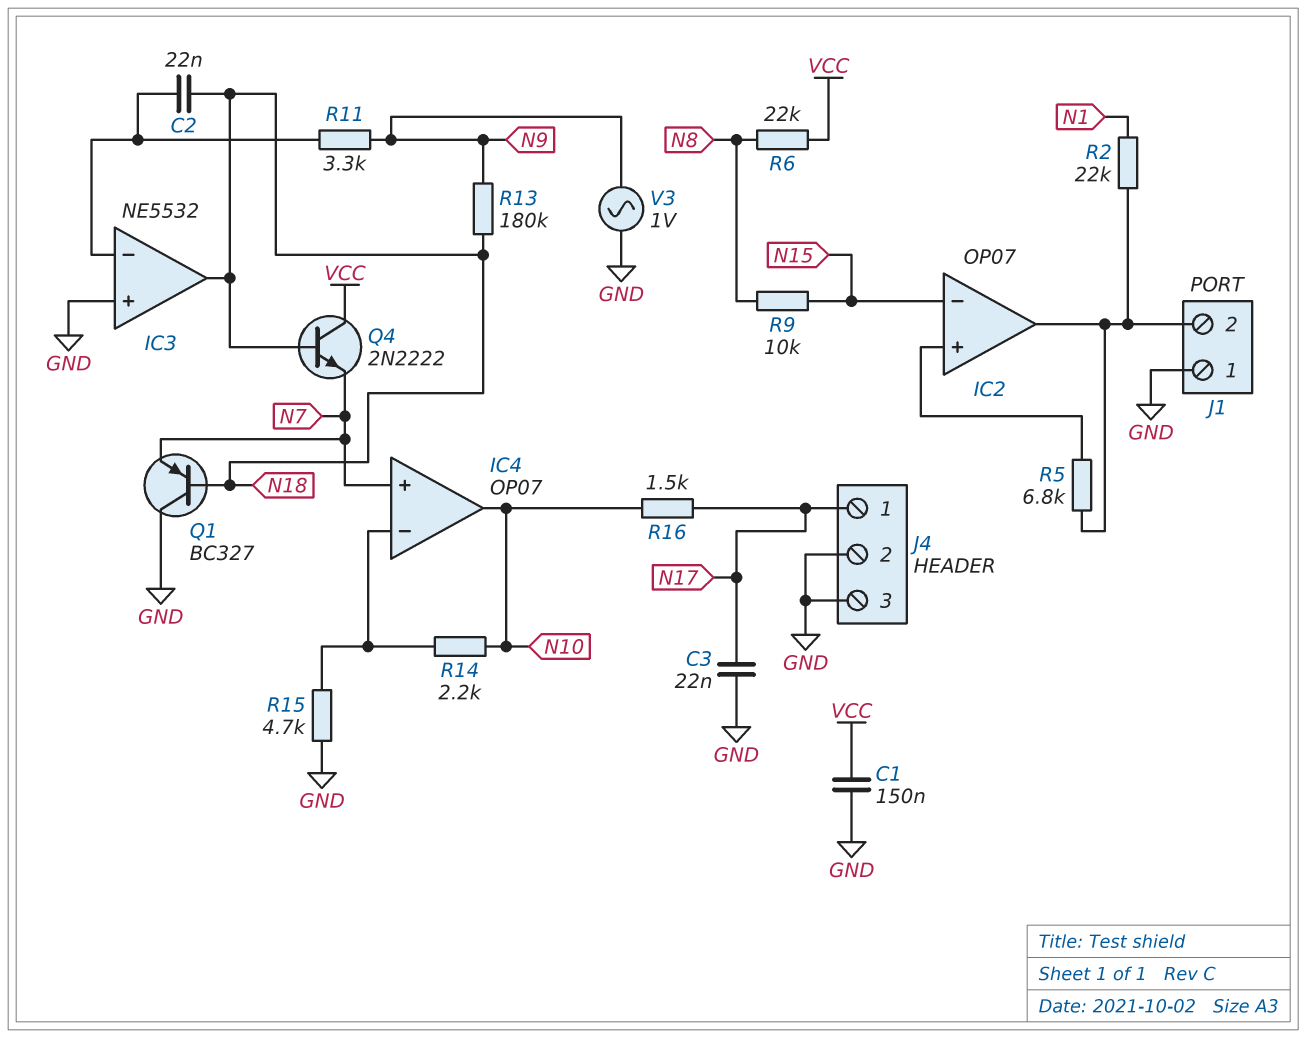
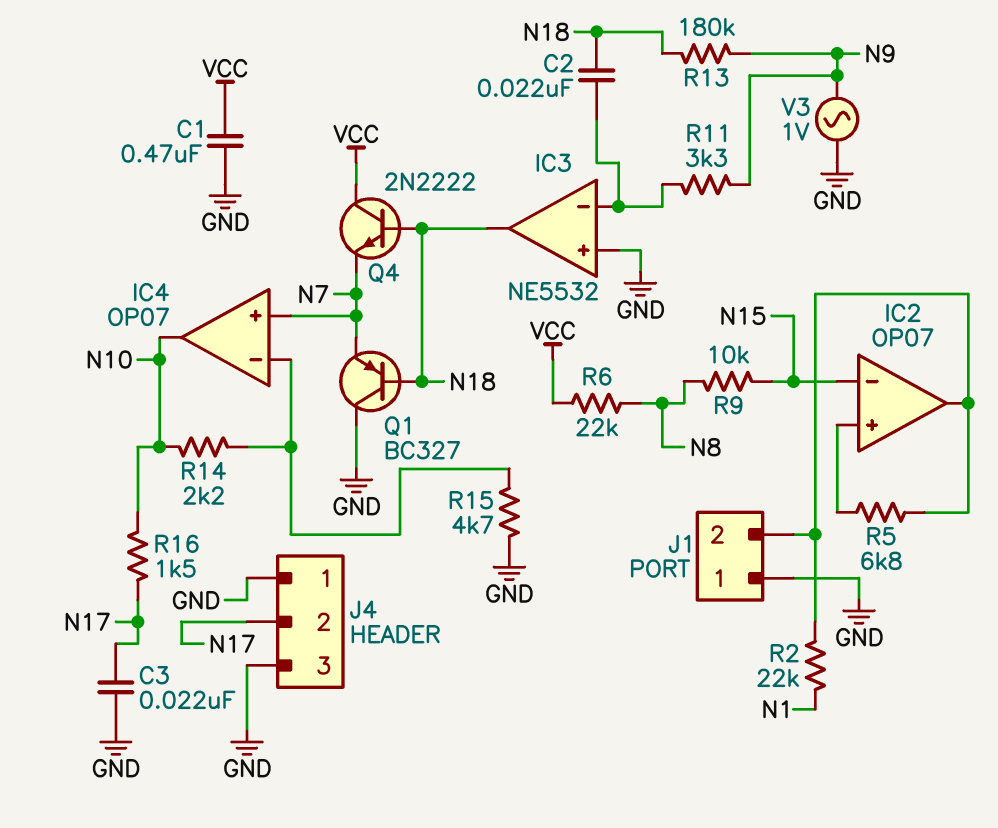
C1: 150nF (GND, VCC) -> 470nF (GND, VCC)
J4 pin 1: N17 -> GND
J4 pin 2: GND -> N17

